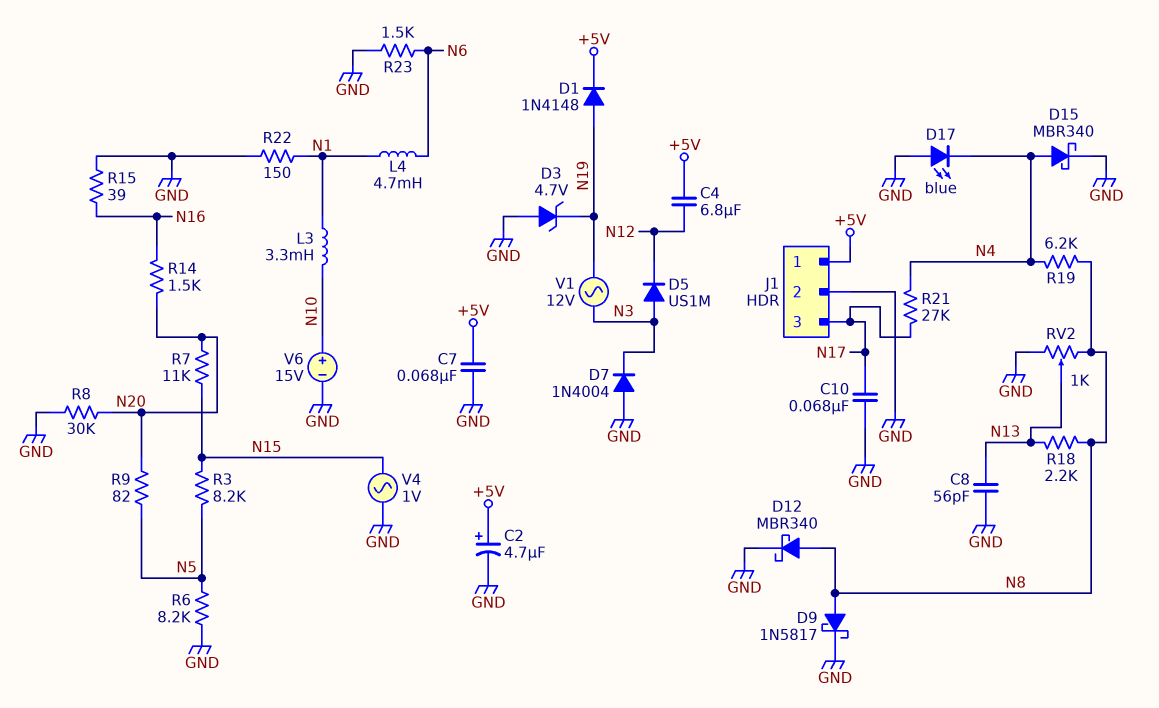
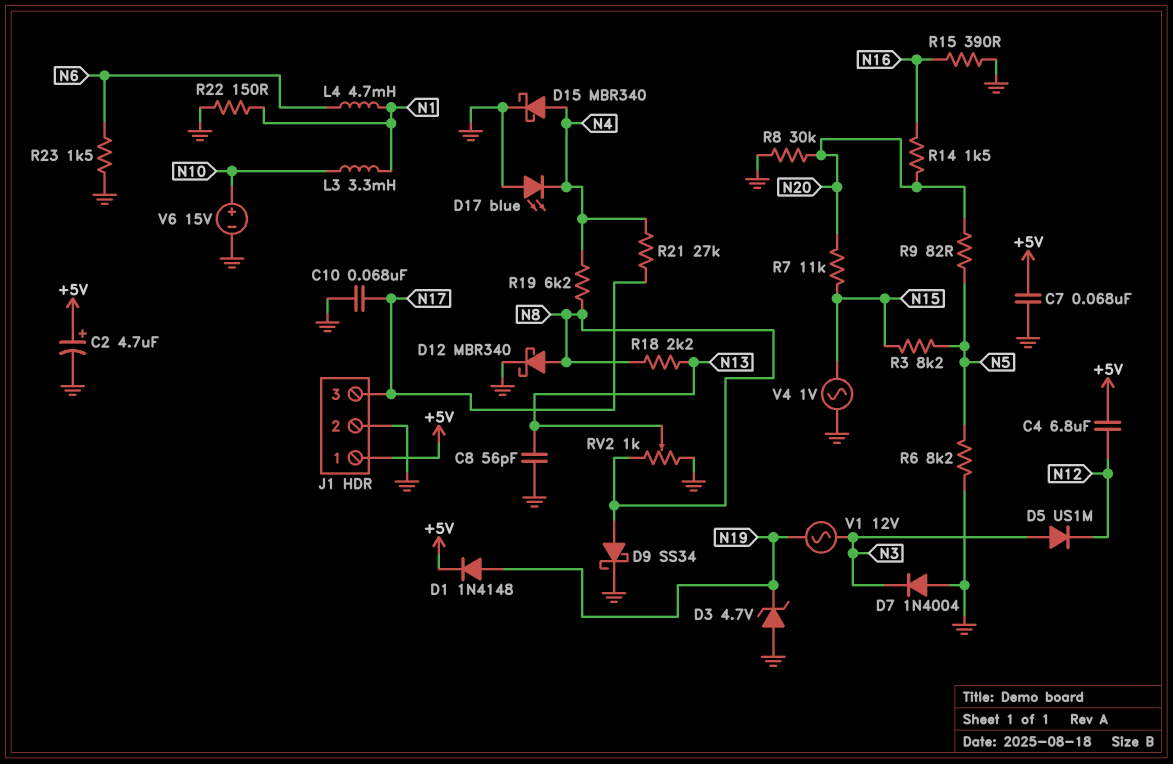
D9: schottky 1N5817 (A N8, K GND) -> schottky SS34 (A N8, K GND)
R15: 39 (GND, N16) -> 390 (GND, N16)

